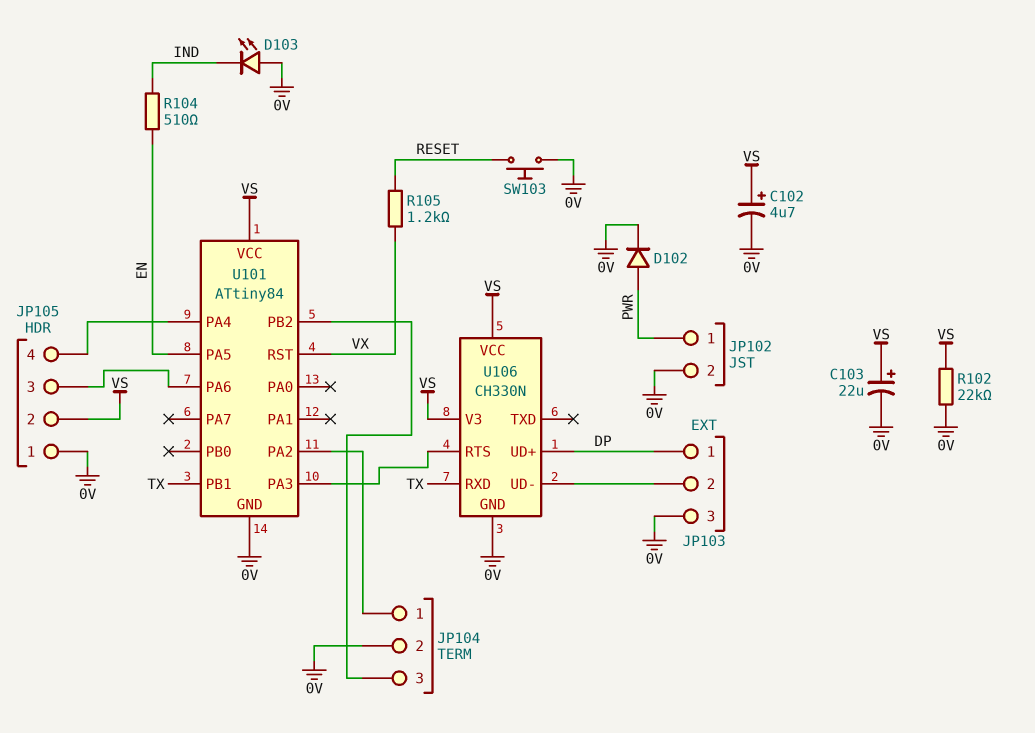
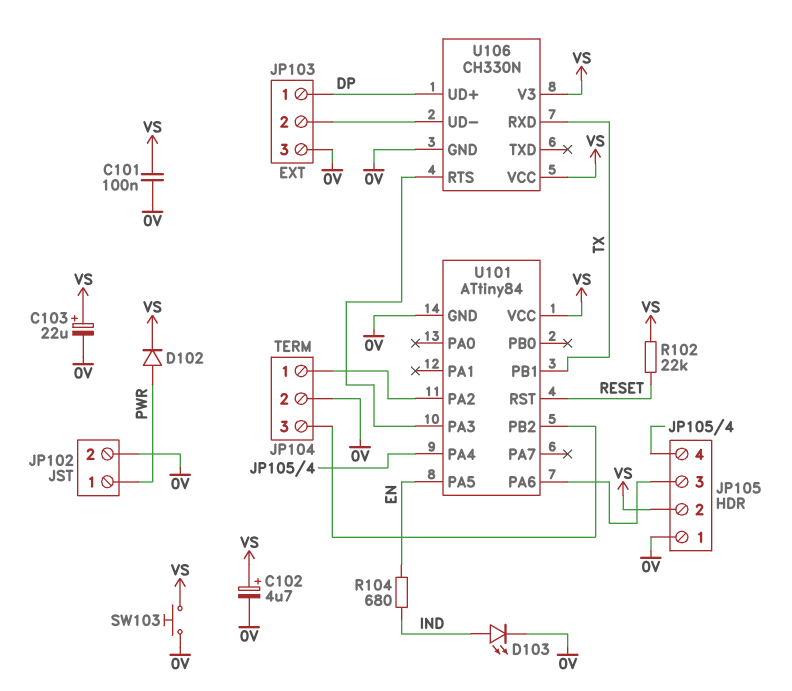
C101: none -> 100nF (0V, VS)
D102: diode (A PWR, K 0V) -> diode (A PWR, K VS)
D103: LED (A 0V, K IND) -> LED (A IND, K 0V)
R102: 22k (0V, VS) -> 22k (RESET, VS)
R104: 510 (EN, IND) -> 680 (EN, IND)
R105: 1.2k (RESET, VX) -> none
SW103: button (0V, RESET) -> button (0V, VS)
U101 pin RST: VX -> RESET

